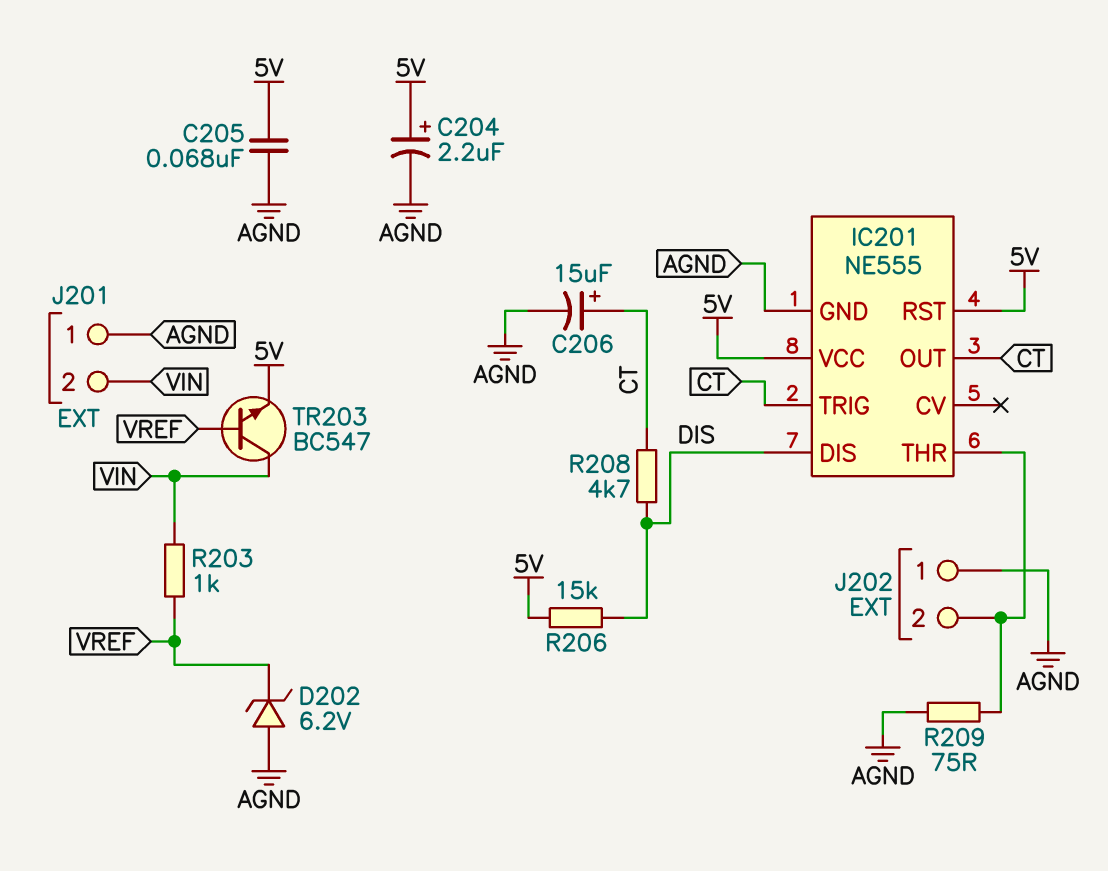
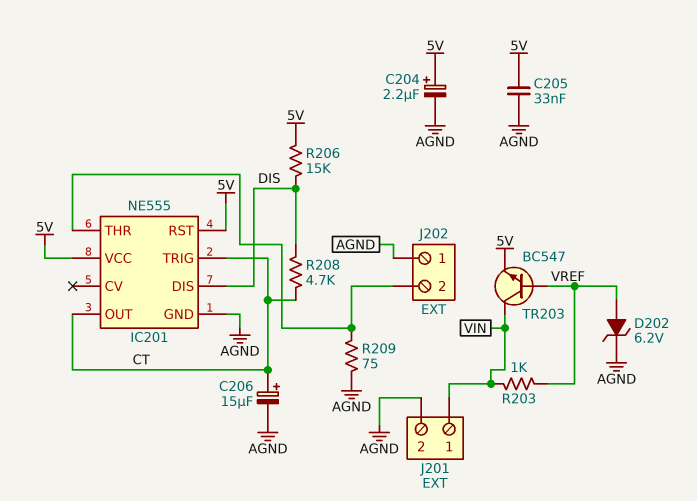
C205: 68nF (5V, AGND) -> 33nF (5V, AGND)
D202: zener 6.2V (A AGND, K VREF) -> zener 6.2V (A VREF, K AGND)
J201 pin 1: AGND -> VIN
J201 pin 2: VIN -> AGND

